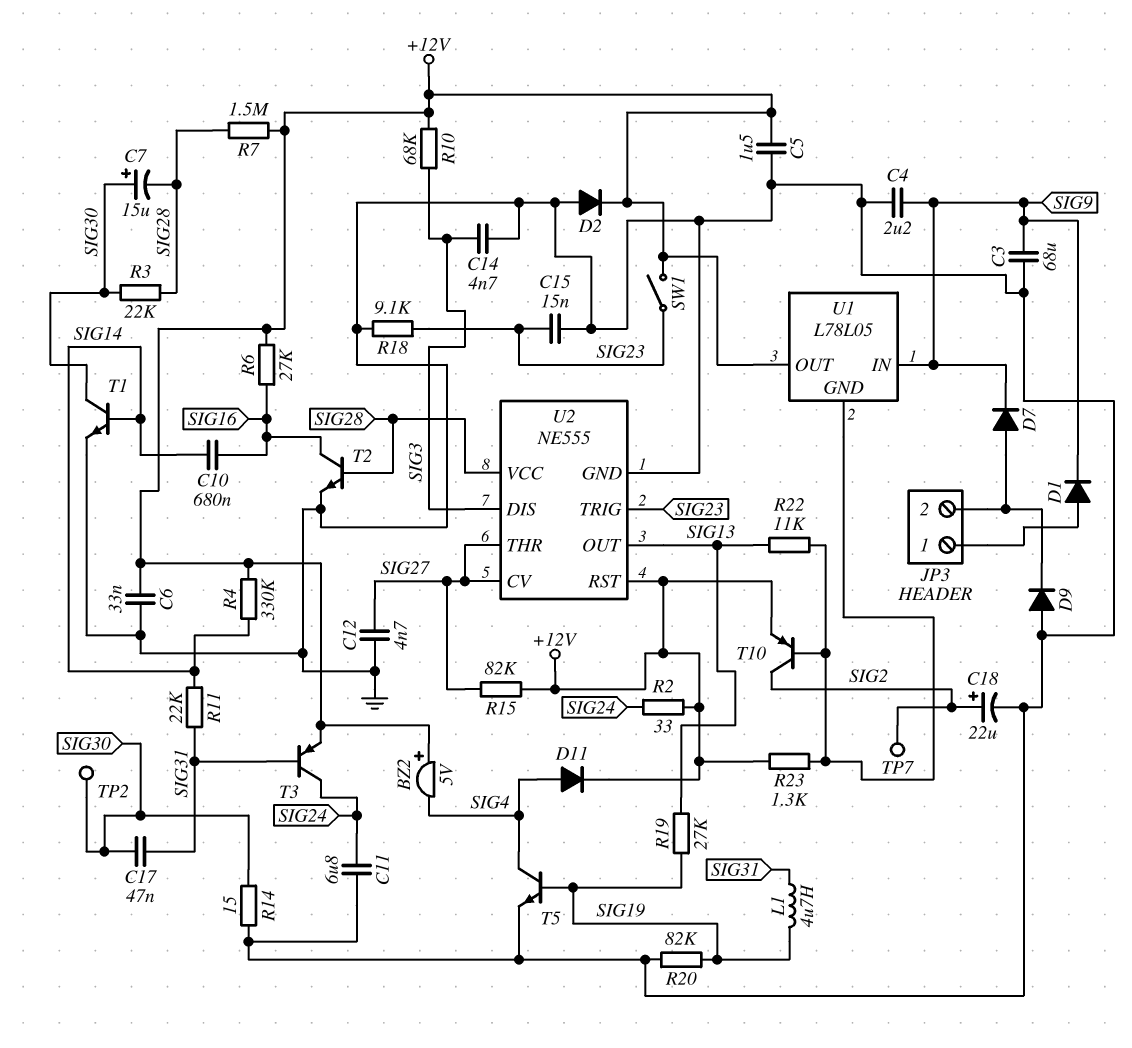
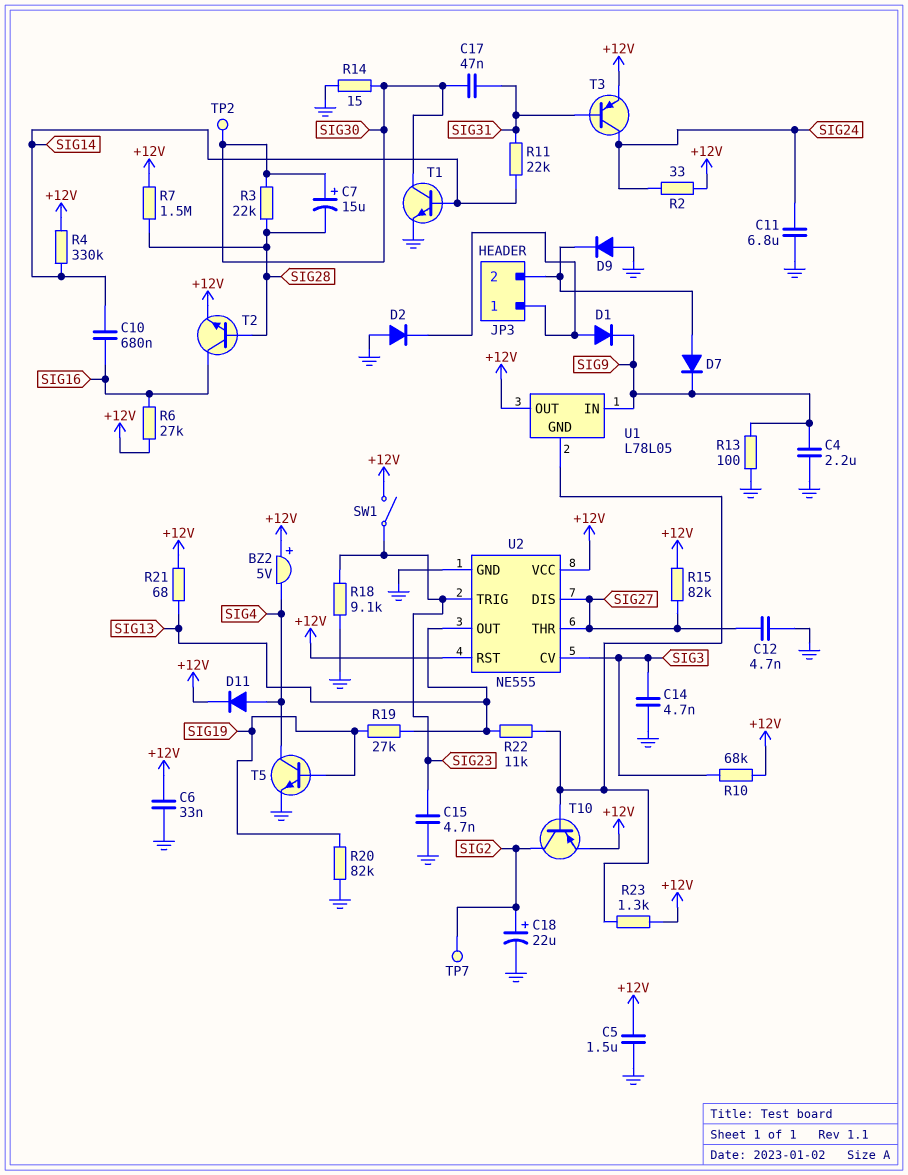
C3: 68uF (GND, SIG9) -> none
C15: 15nF (GND, SIG23) -> 4.7nF (GND, SIG23)
D2: diode (A GND, K +12V) -> diode (A GND, K JP3/1)
L1: 4.7uH (SIG19, SIG31) -> none
R13: none -> 100 (GND, SIG9)
R21: none -> 68 (+12V, SIG13)
T2: NPN (B SIG28, C SIG16, E GND) -> NPN (B SIG28, C SIG16, E +12V)
U2 pin CV: SIG27 -> SIG3
U2 pin DIS: SIG3 -> SIG27
U2 pin VCC: SIG28 -> +12V

